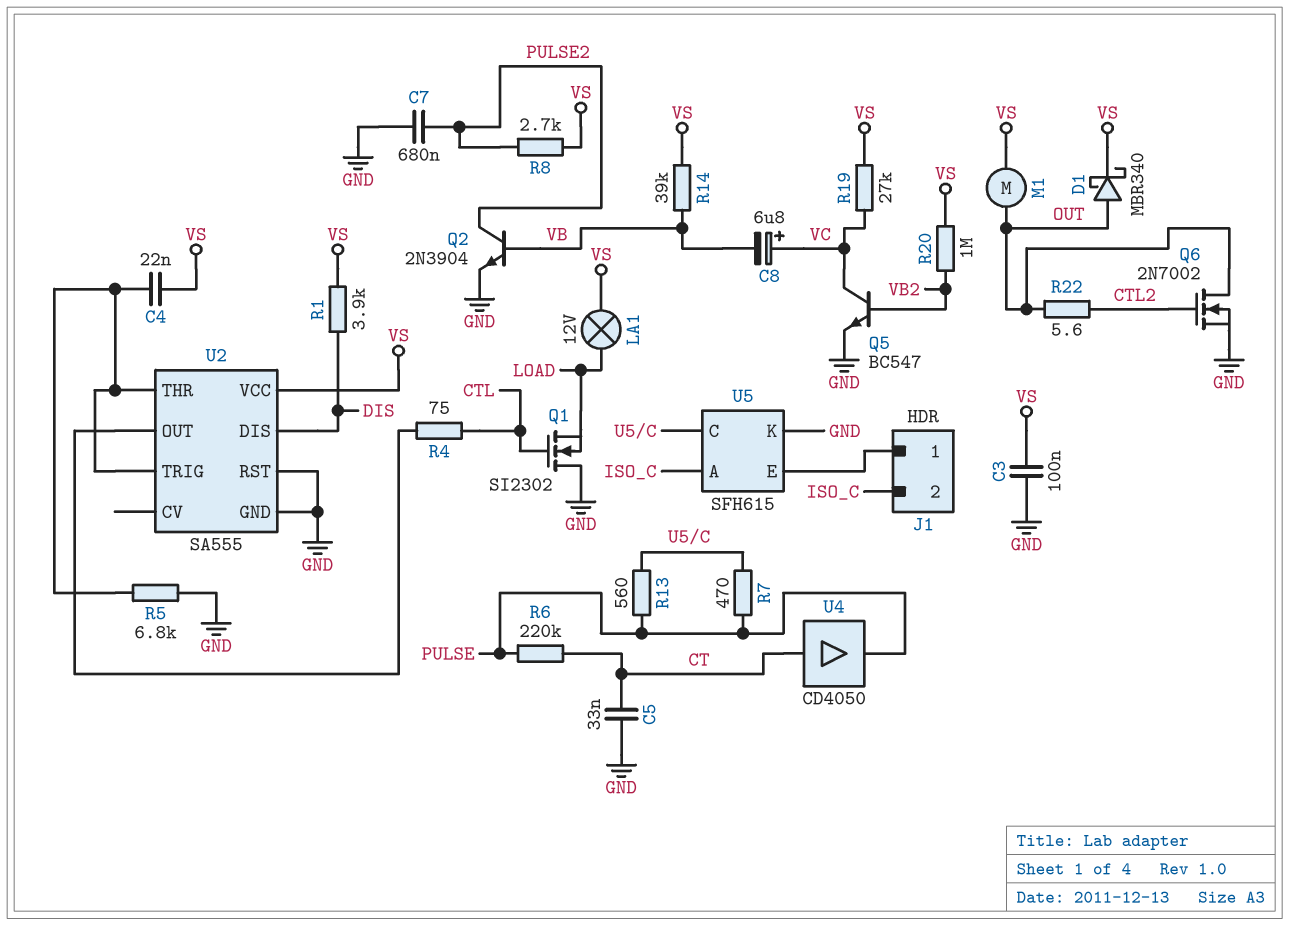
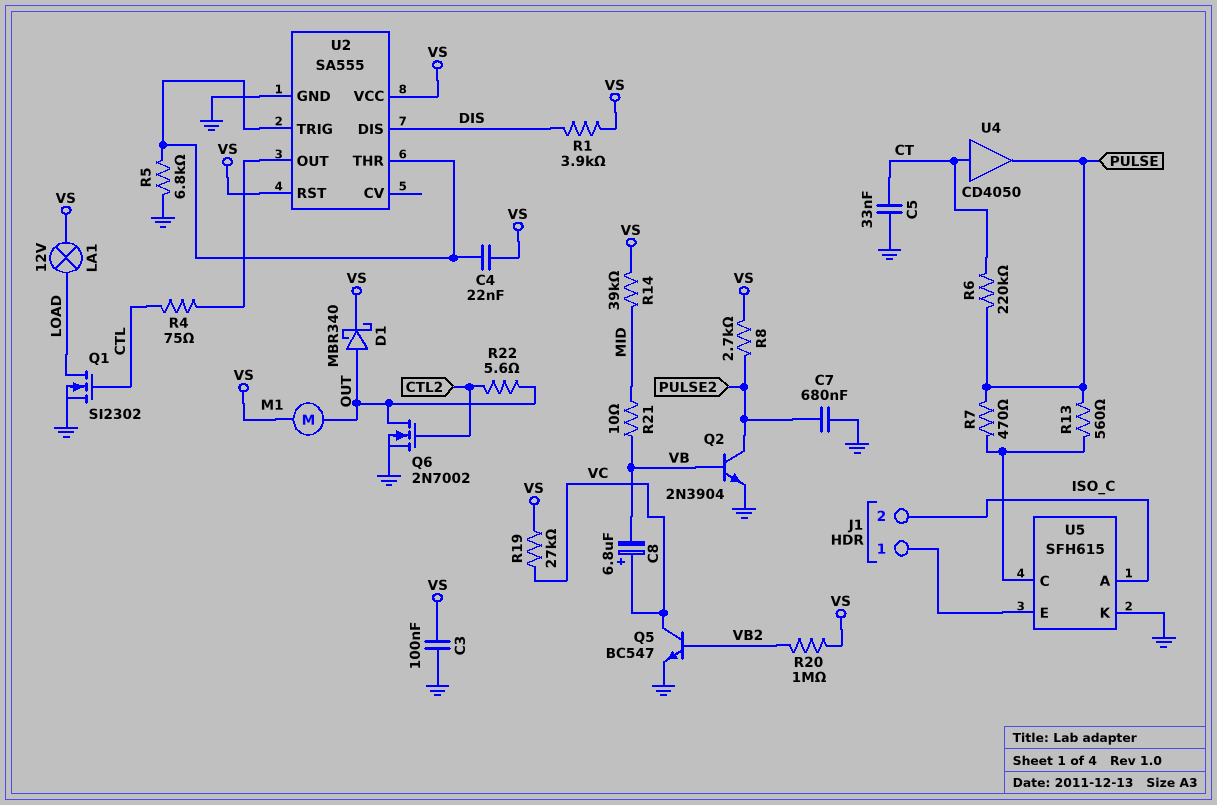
Q1: NMOS SI2302 (G CTL, D GND, S LOAD) -> NMOS SI2302 (G CTL, D LOAD, S GND)
R14: 39k (VB, VS) -> 39k (MID, VS)
R21: none -> 10 (MID, VB)
U2 pin RST: GND -> VS

